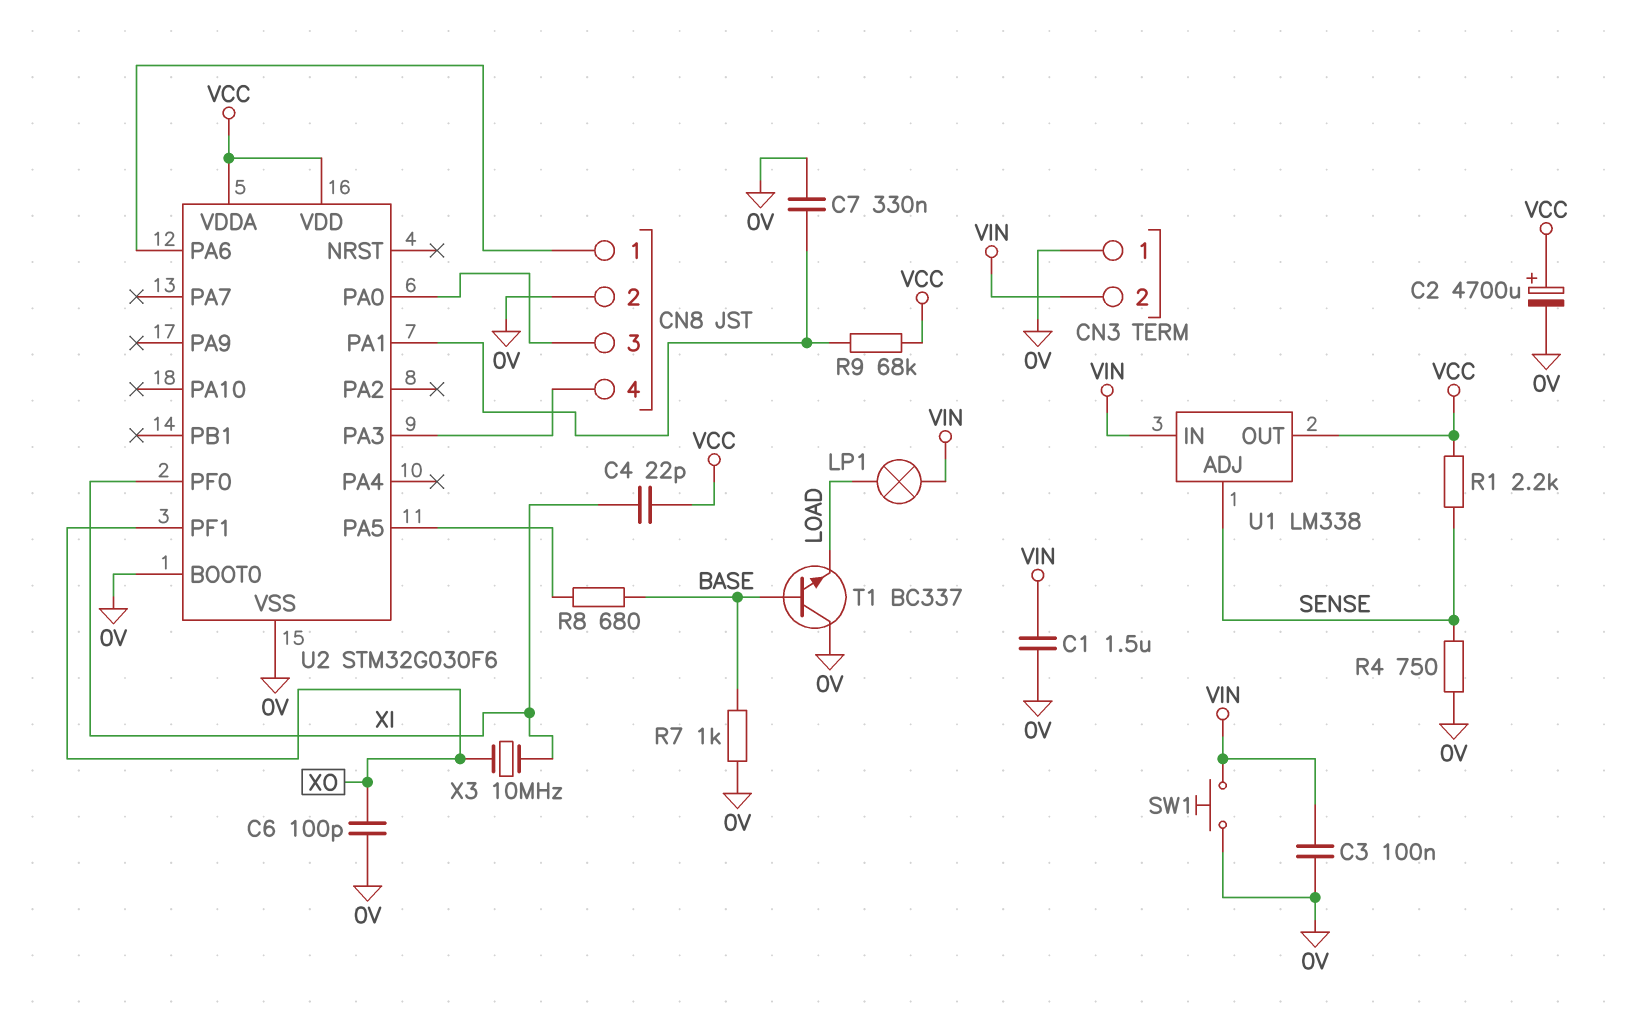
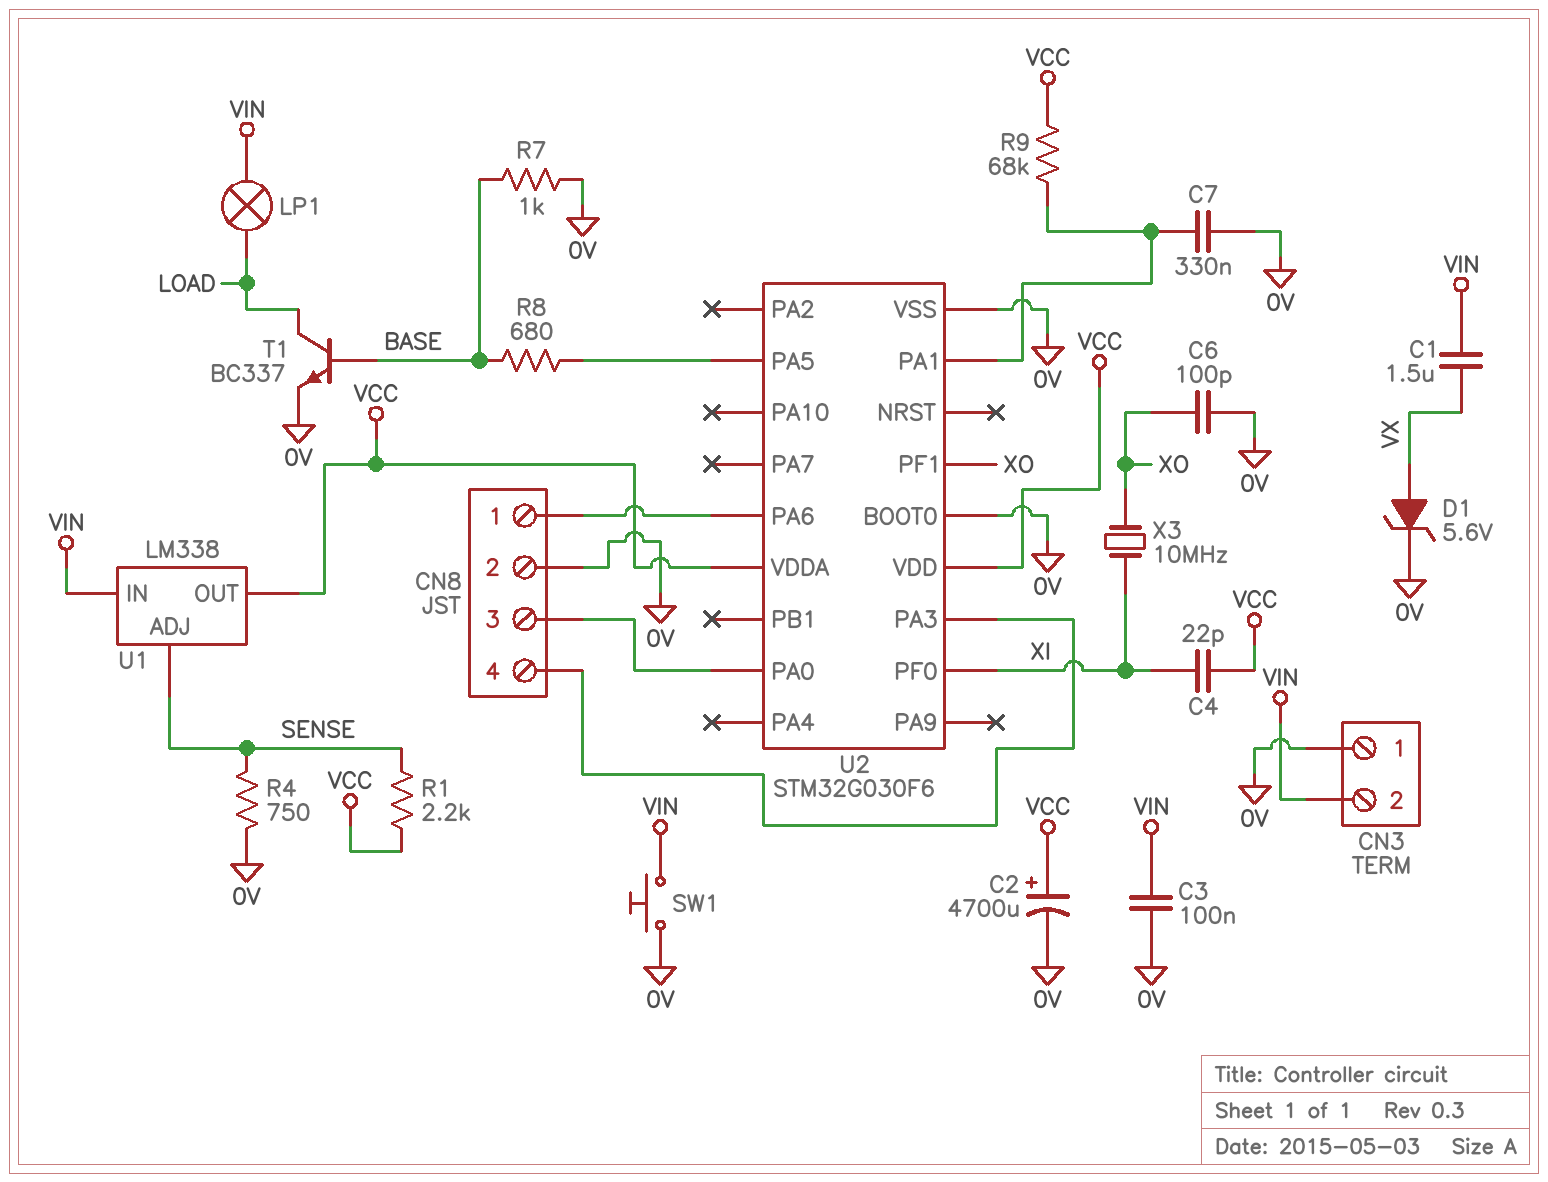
C1: 1.5uF (0V, VIN) -> 1.5uF (VIN, VX)
D1: none -> zener 5.6V (A VX, K 0V)
T1: NPN BC337 (B BASE, C 0V, E LOAD) -> NPN BC337 (B BASE, C LOAD, E 0V)

